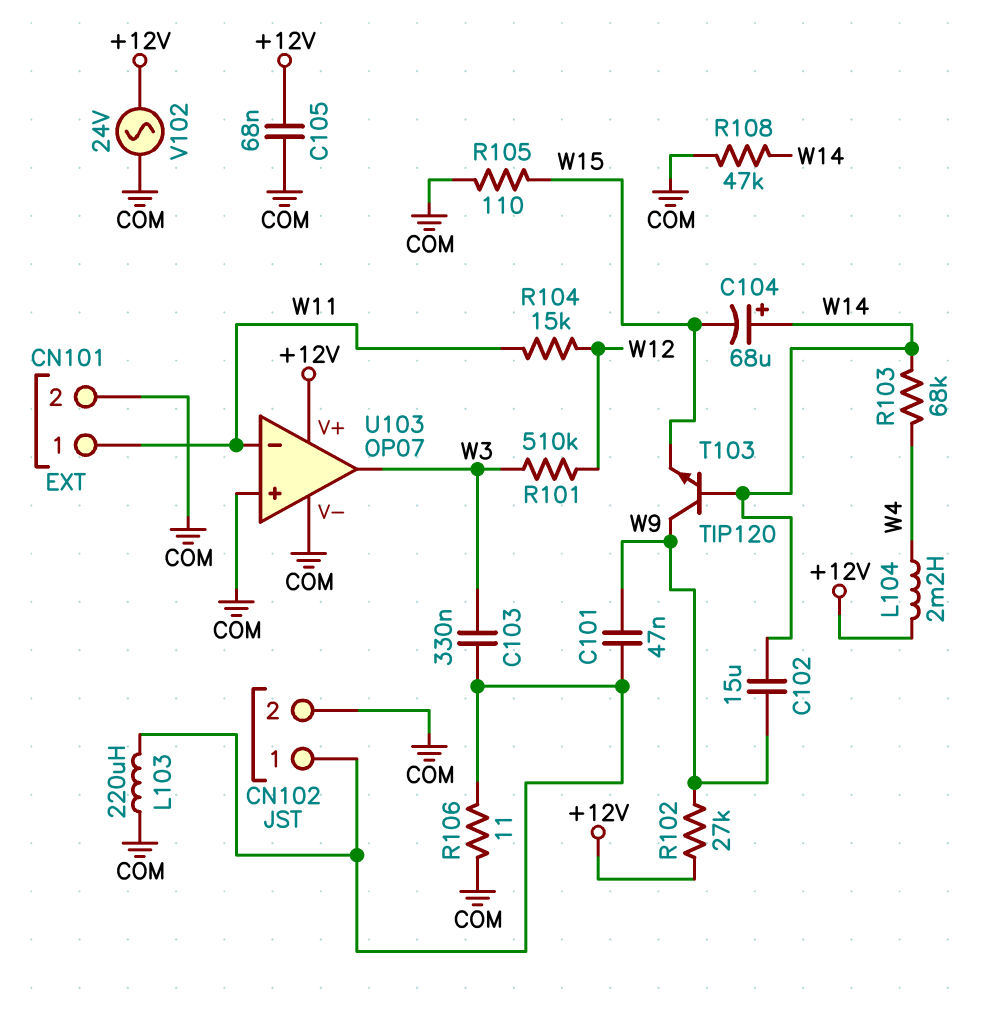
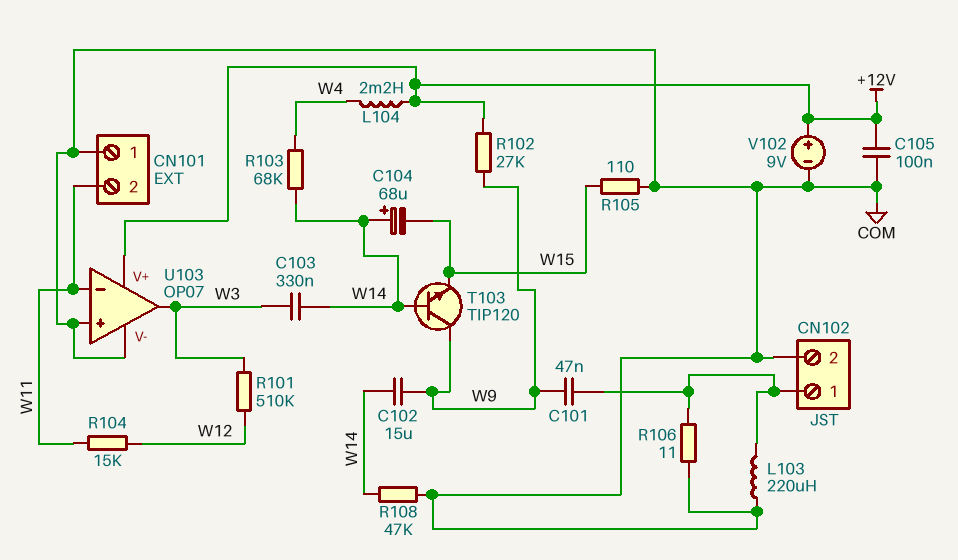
C103: 330nF (CN102/1, W3) -> 330nF (W3, W14)
C105: 68nF (+12V, COM) -> 100nF (+12V, COM)
CN101 pin 1: W11 -> COM
CN101 pin 2: COM -> W11
V102: AC 24V (+12V, COM) -> 9V (plus +12V, minus COM)

